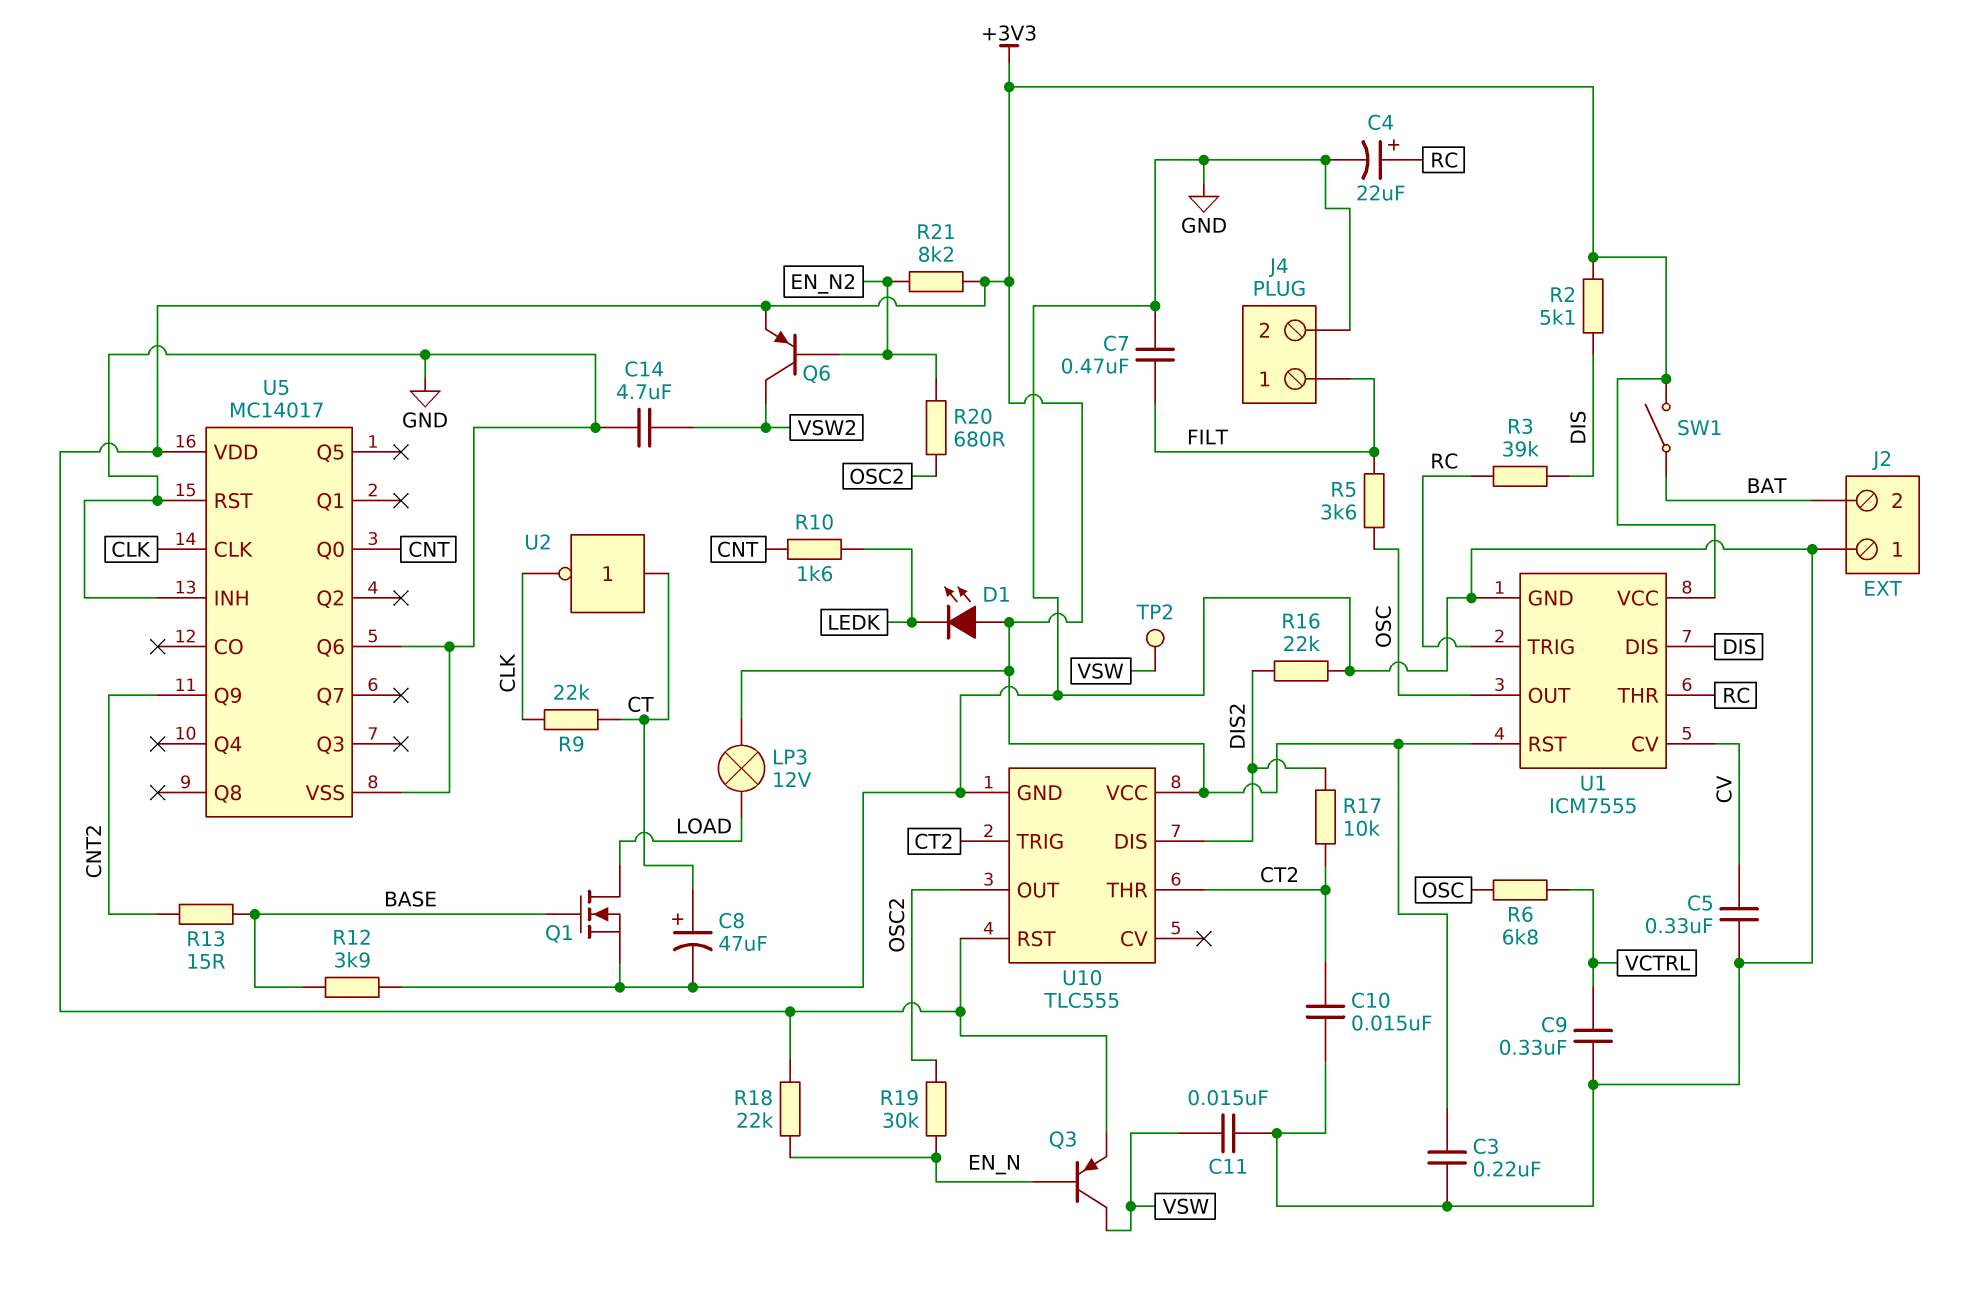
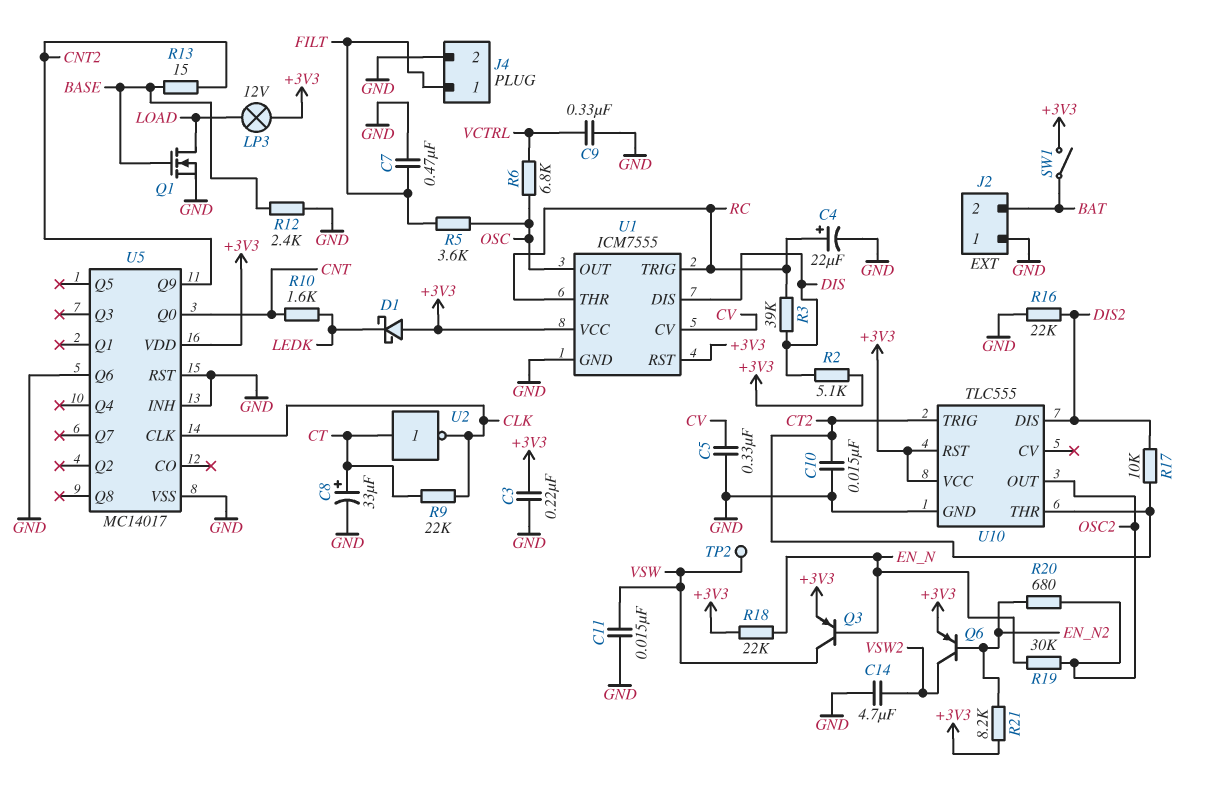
C8: 47uF (plus CT, minus GND) -> 33uF (plus CT, minus GND)
D1: LED (A +3V3, K LEDK) -> schottky (A +3V3, K LEDK)
R12: 3.9k (BASE, GND) -> 2.4k (BASE, GND)

